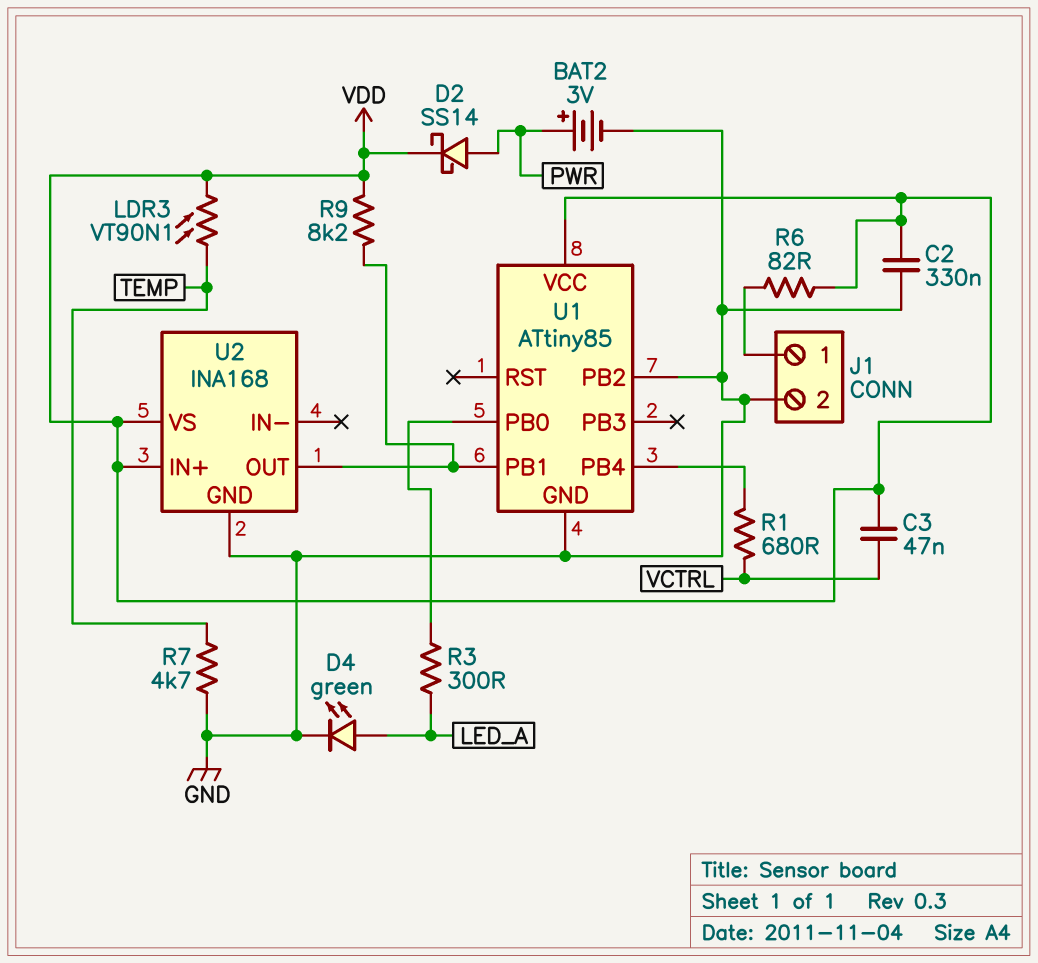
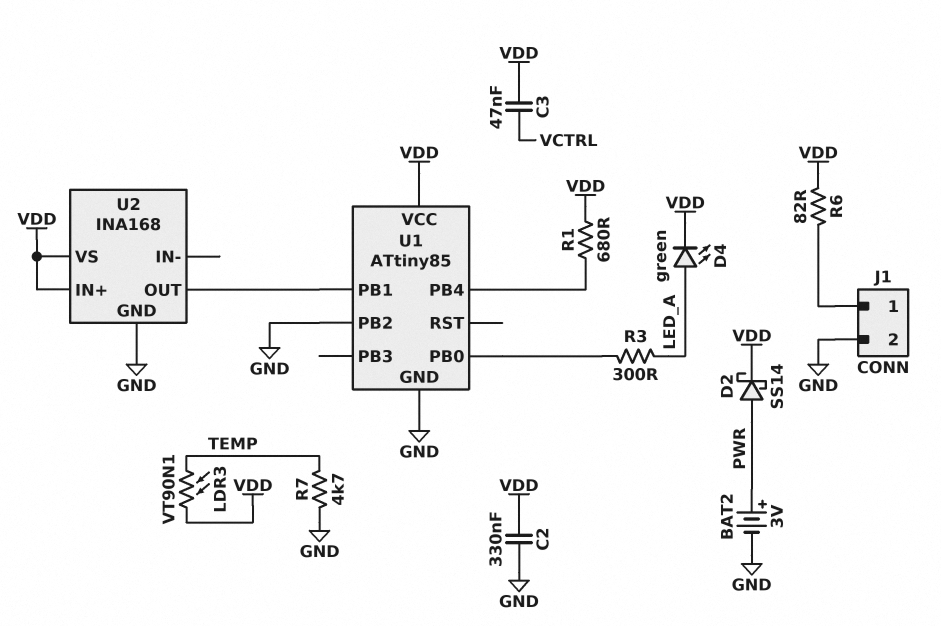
D4: LED green (A LED_A, K GND) -> LED green (A LED_A, K VDD)
R1: 680 (U1/PB4, VCTRL) -> 680 (U1/PB4, VDD)
R9: 8.2k (U1/PB1, VDD) -> none

